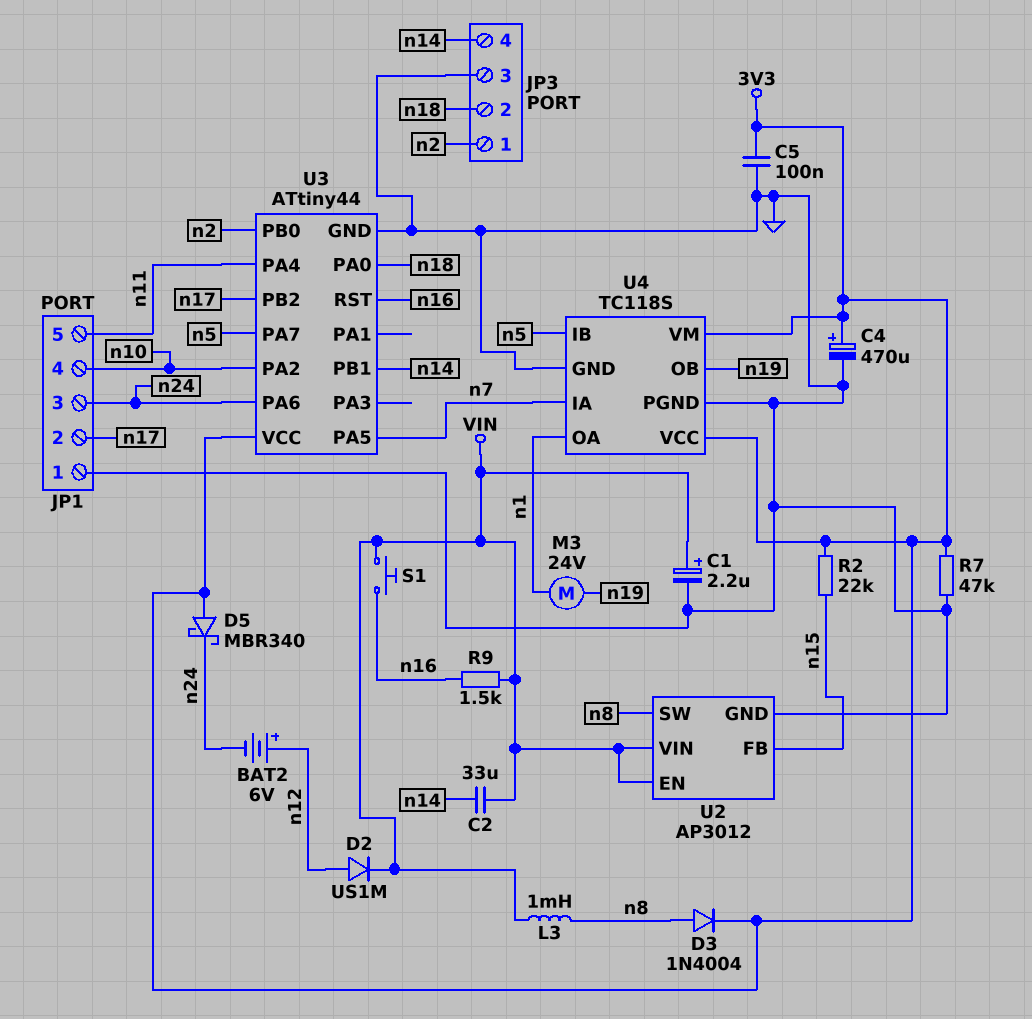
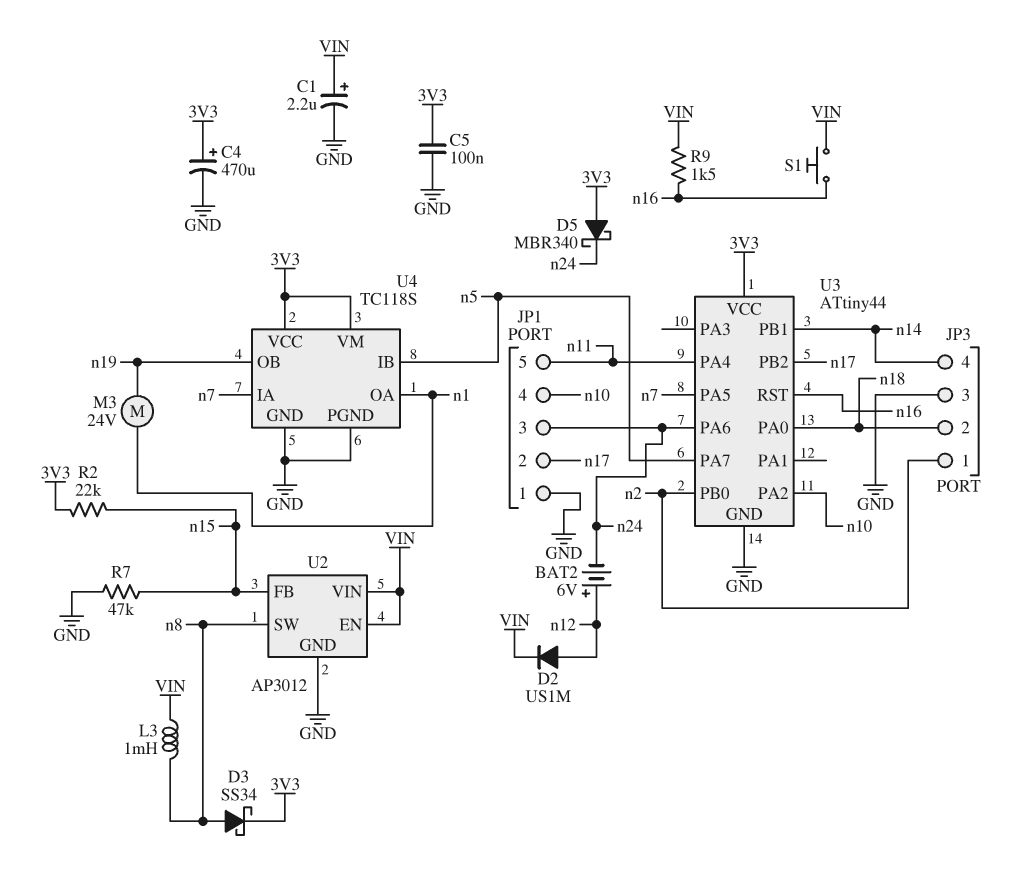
C2: 33uF (VIN, n14) -> none
D3: diode 1N4004 (A n8, K 3V3) -> schottky SS34 (A n8, K 3V3)
R7: 47k (3V3, GND) -> 47k (GND, n15)

